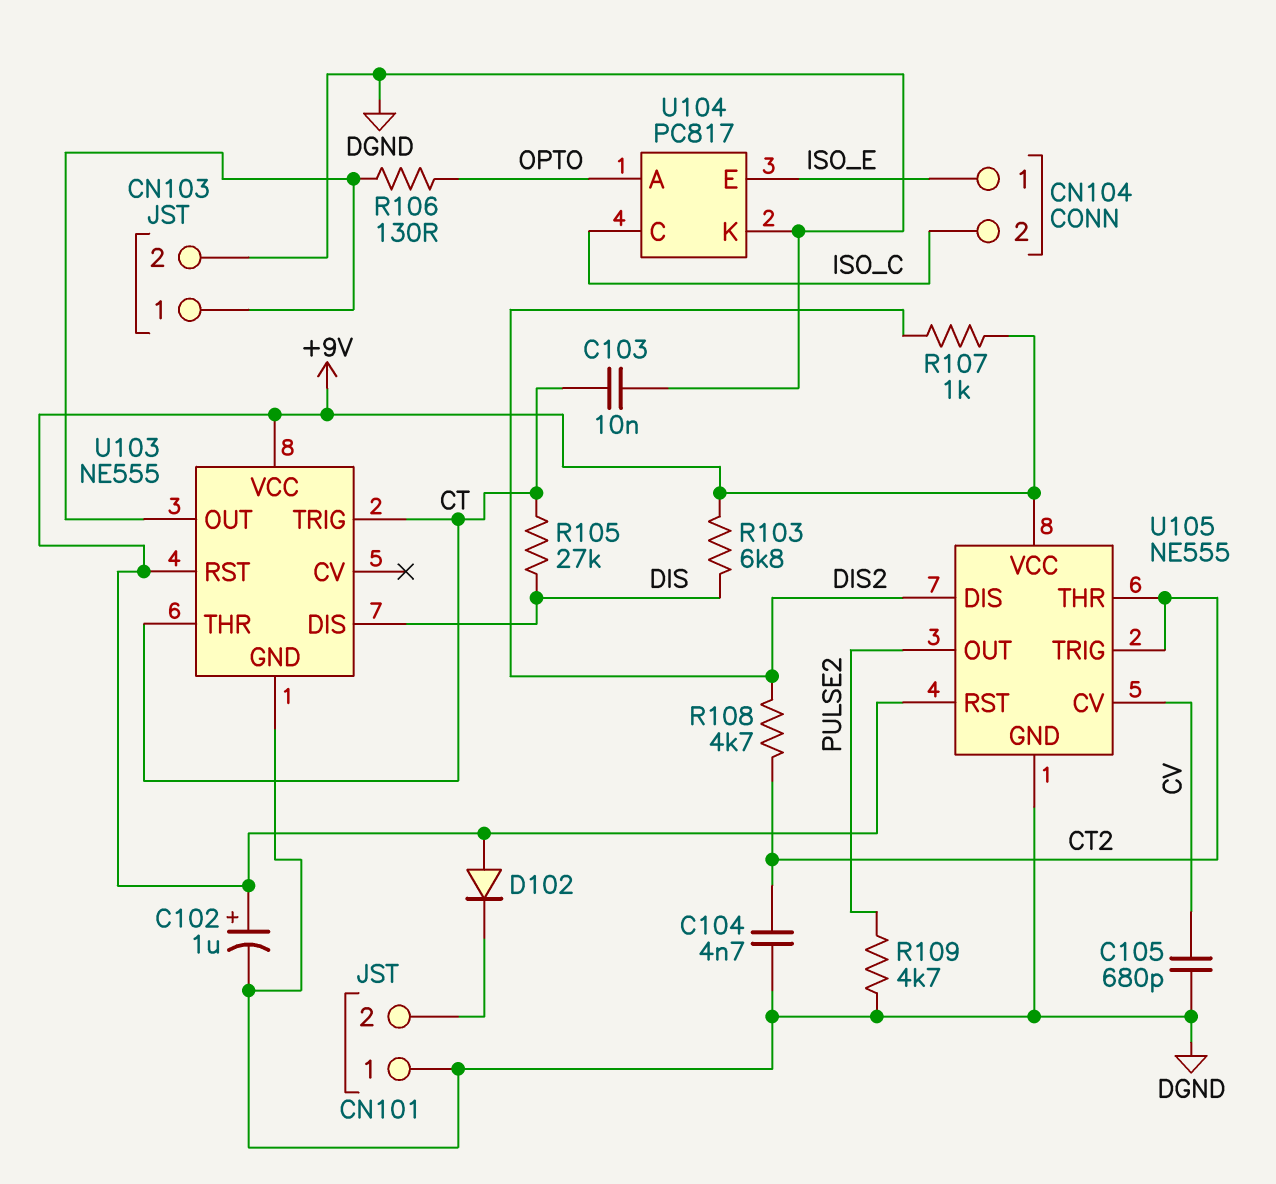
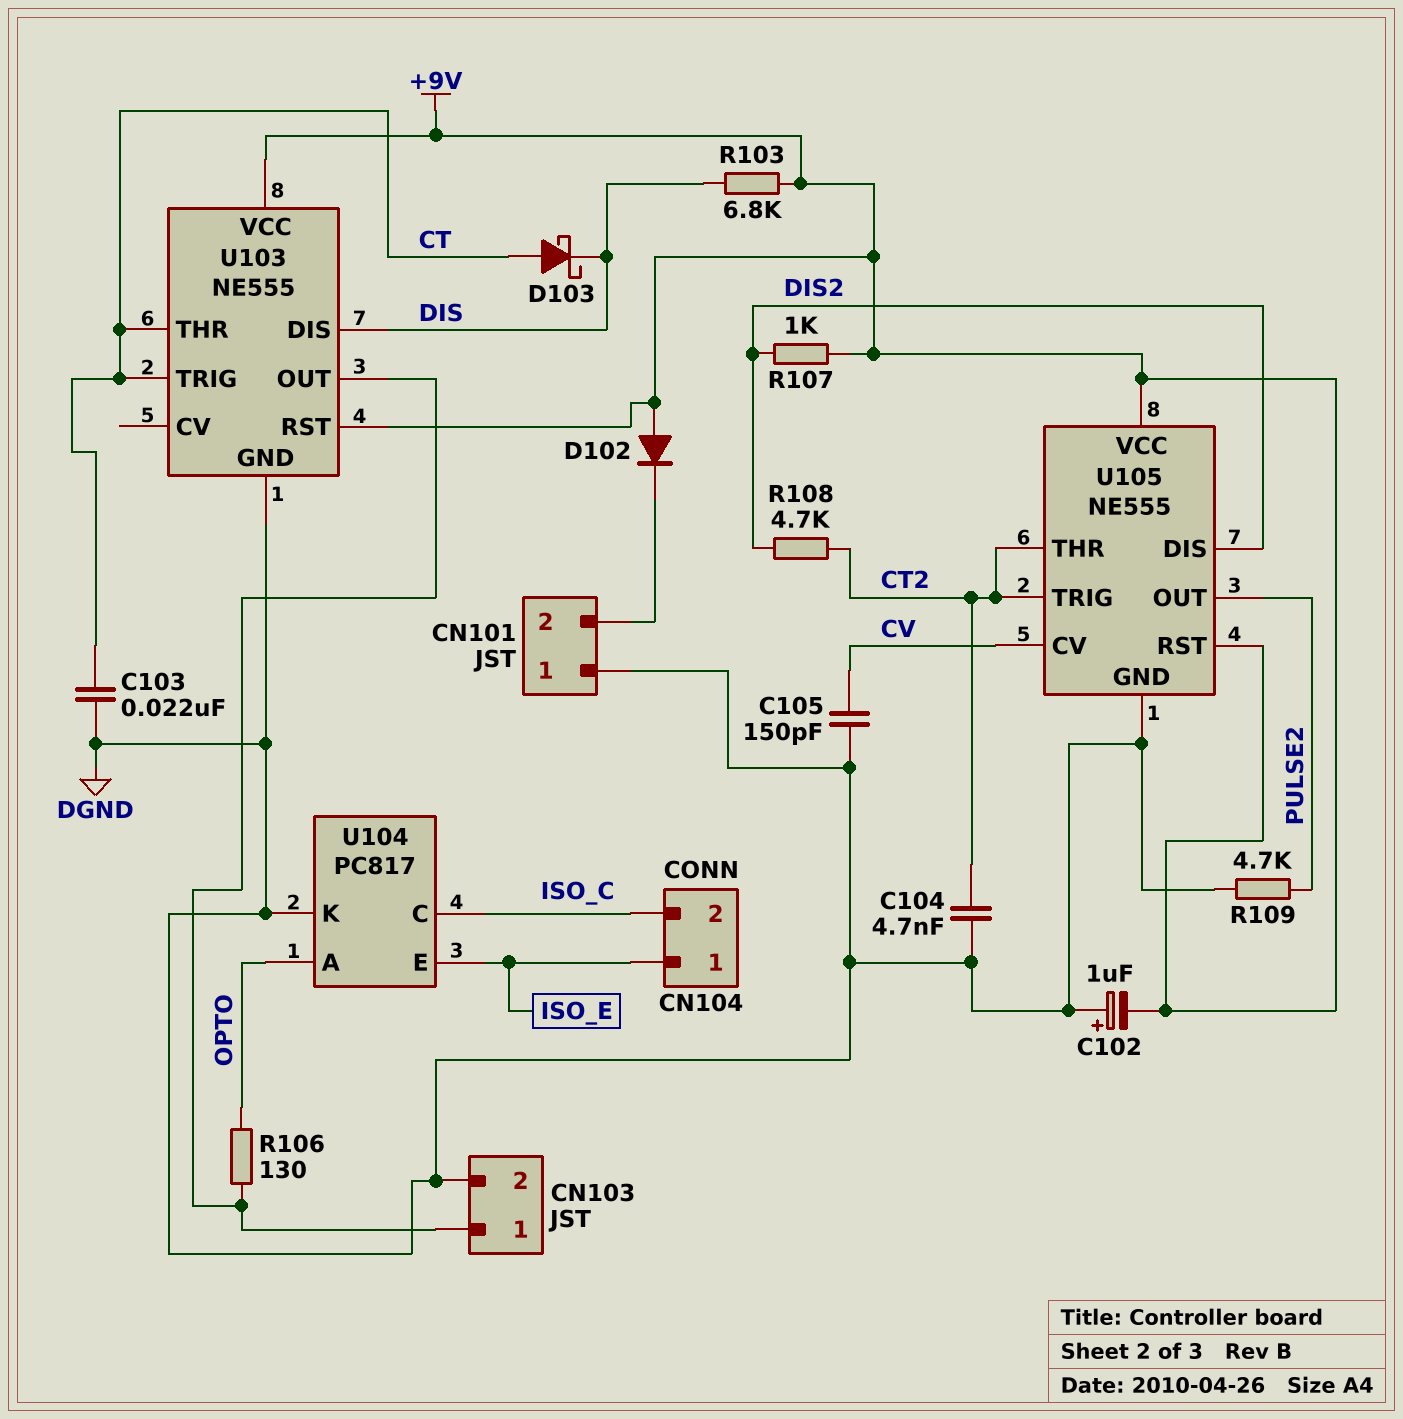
C102: 1uF (plus +9V, minus DGND) -> 1uF (plus DGND, minus +9V)
C103: 10nF (CT, DGND) -> 22nF (CT, DGND)
C105: 680pF (CV, DGND) -> 150pF (CV, DGND)
D103: none -> schottky (A CT, K DIS)
R105: 27k (CT, DIS) -> none

